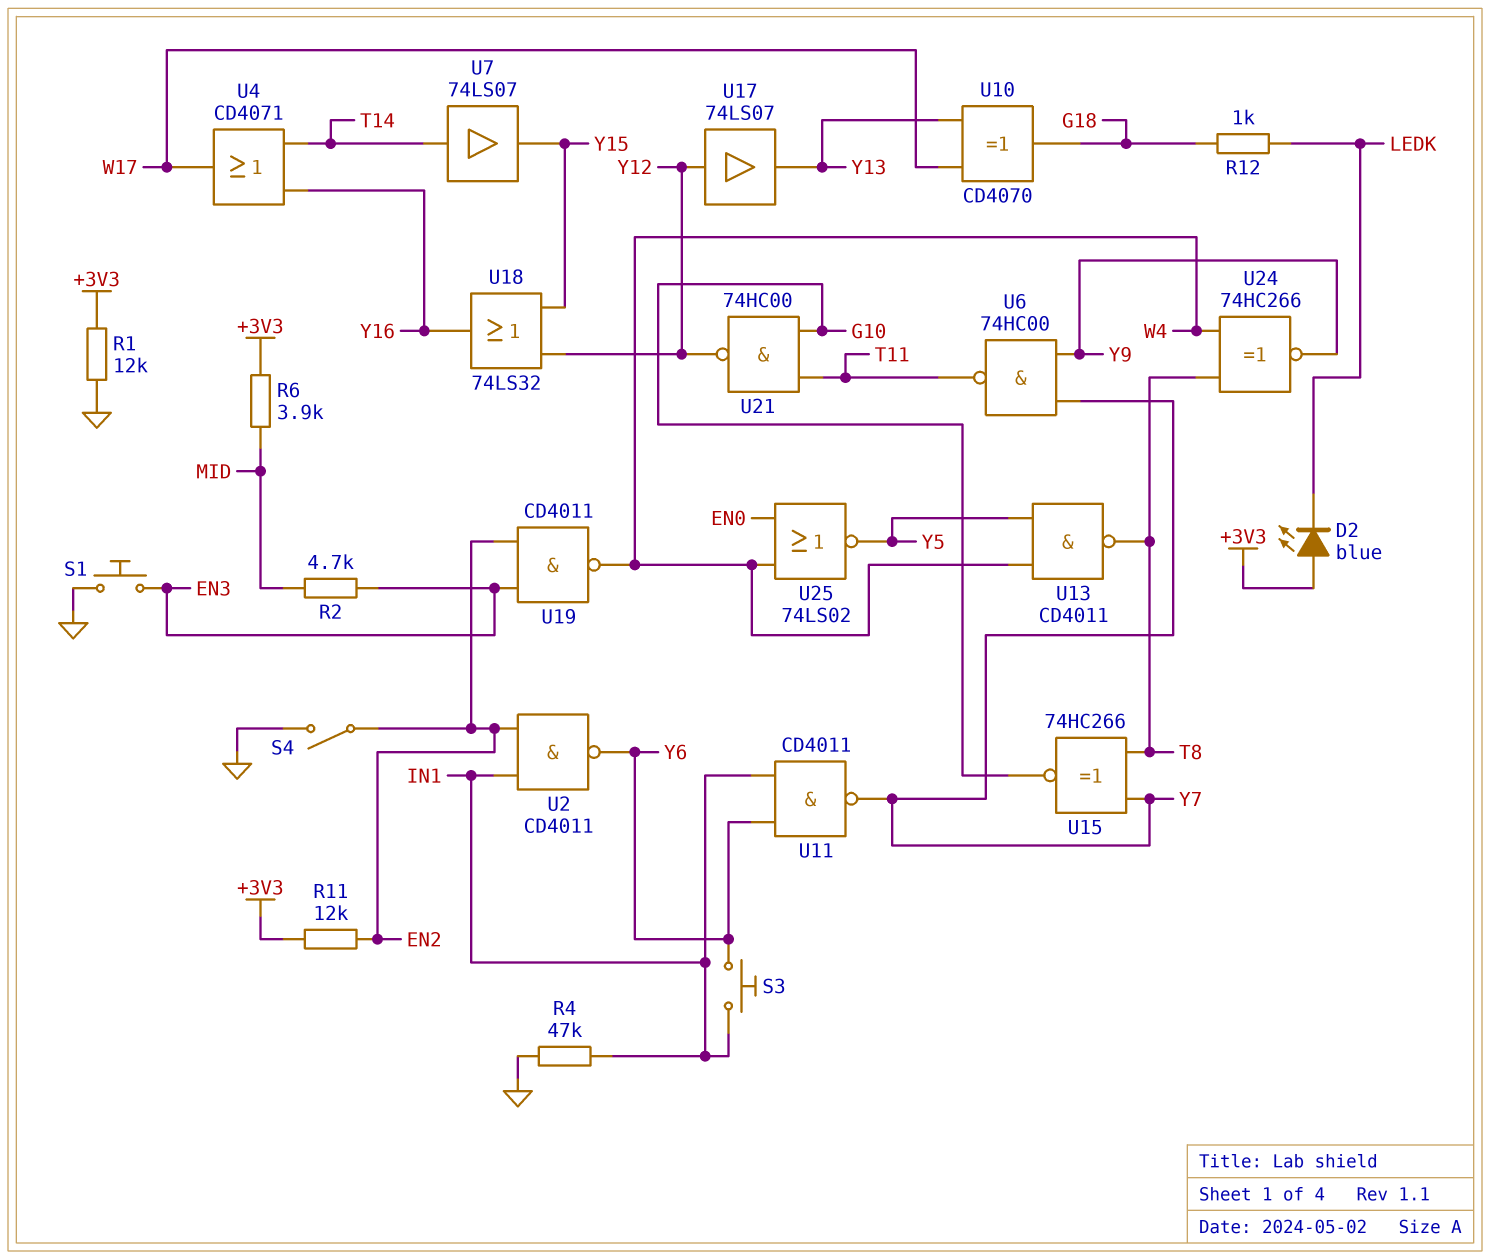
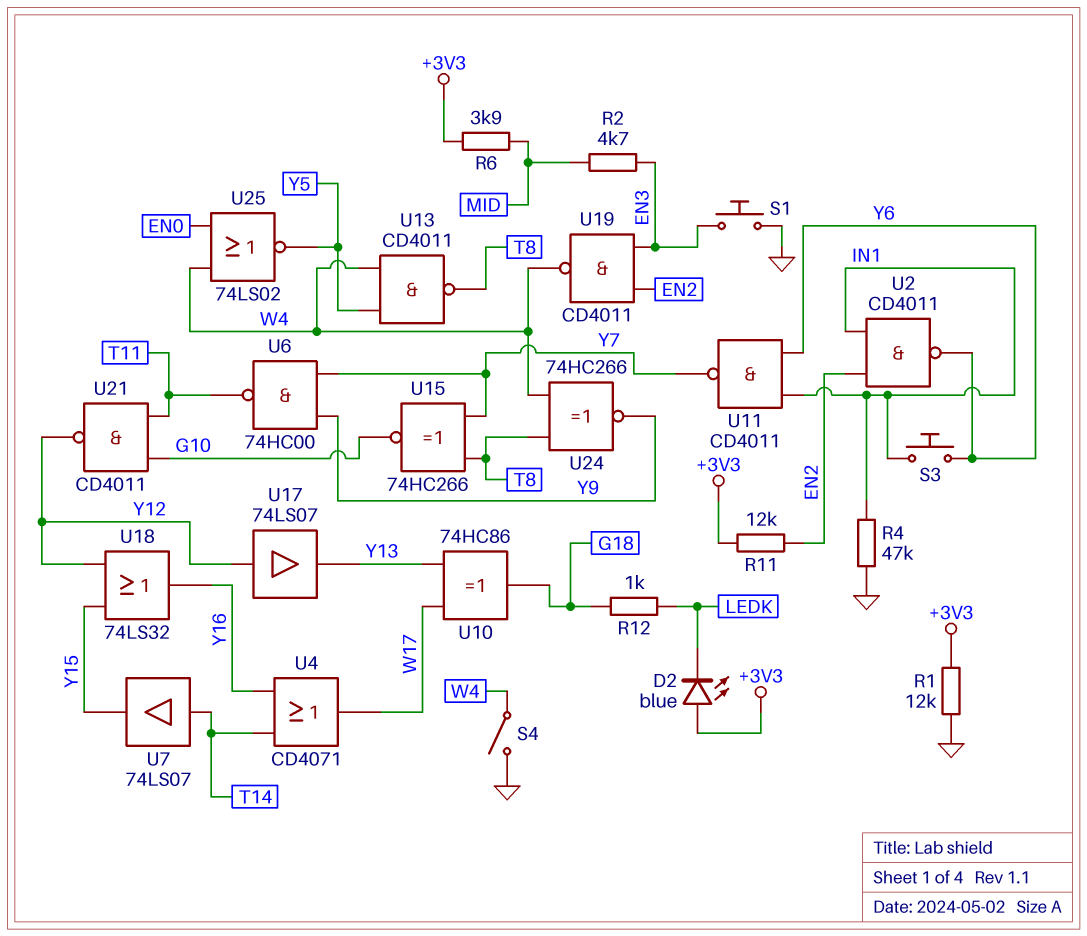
S4: switch (EN2, GND) -> switch (GND, W4)
U10: XOR CD4070 (in W17, in Y13, out G18) -> XOR 74HC86 (in W17, in Y13, out G18)
U21: NAND 74HC00 (in G10, in T11, out Y12) -> NAND CD4011 (in G10, in T11, out Y12)

